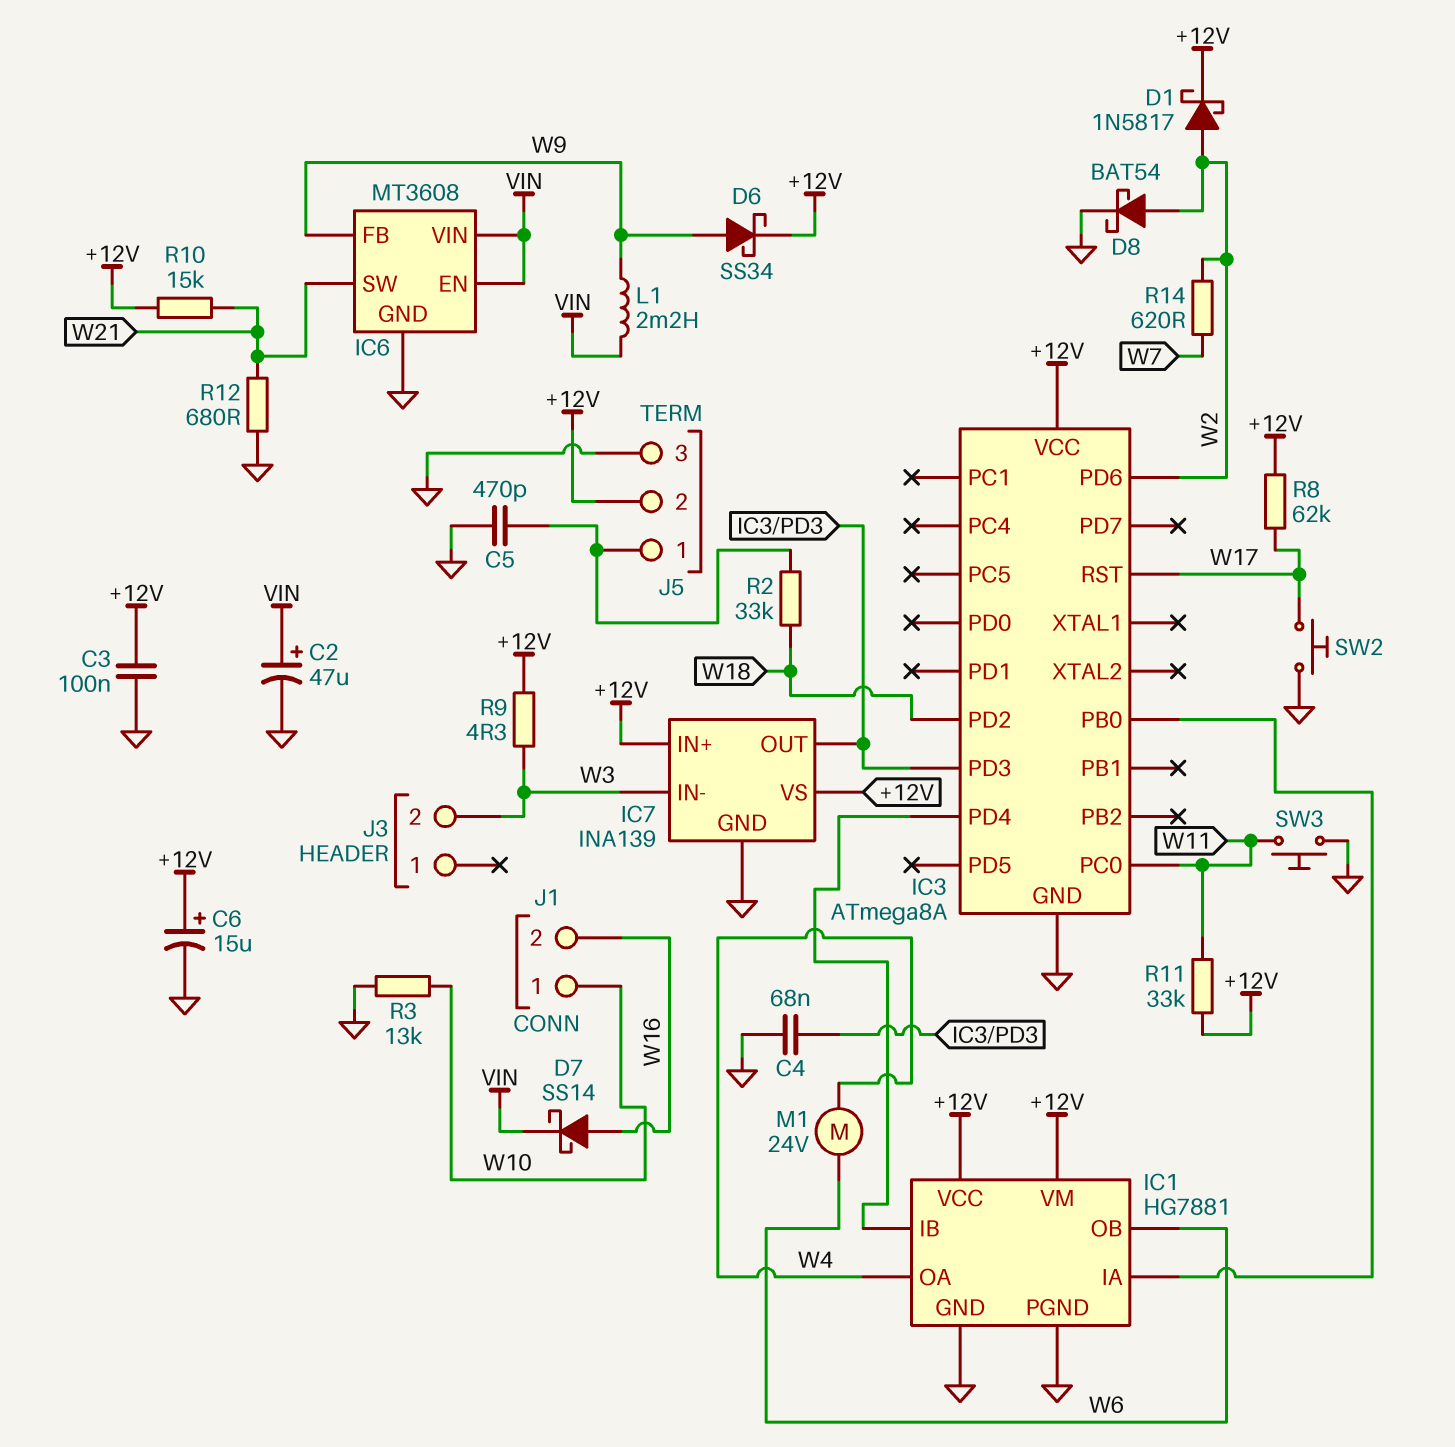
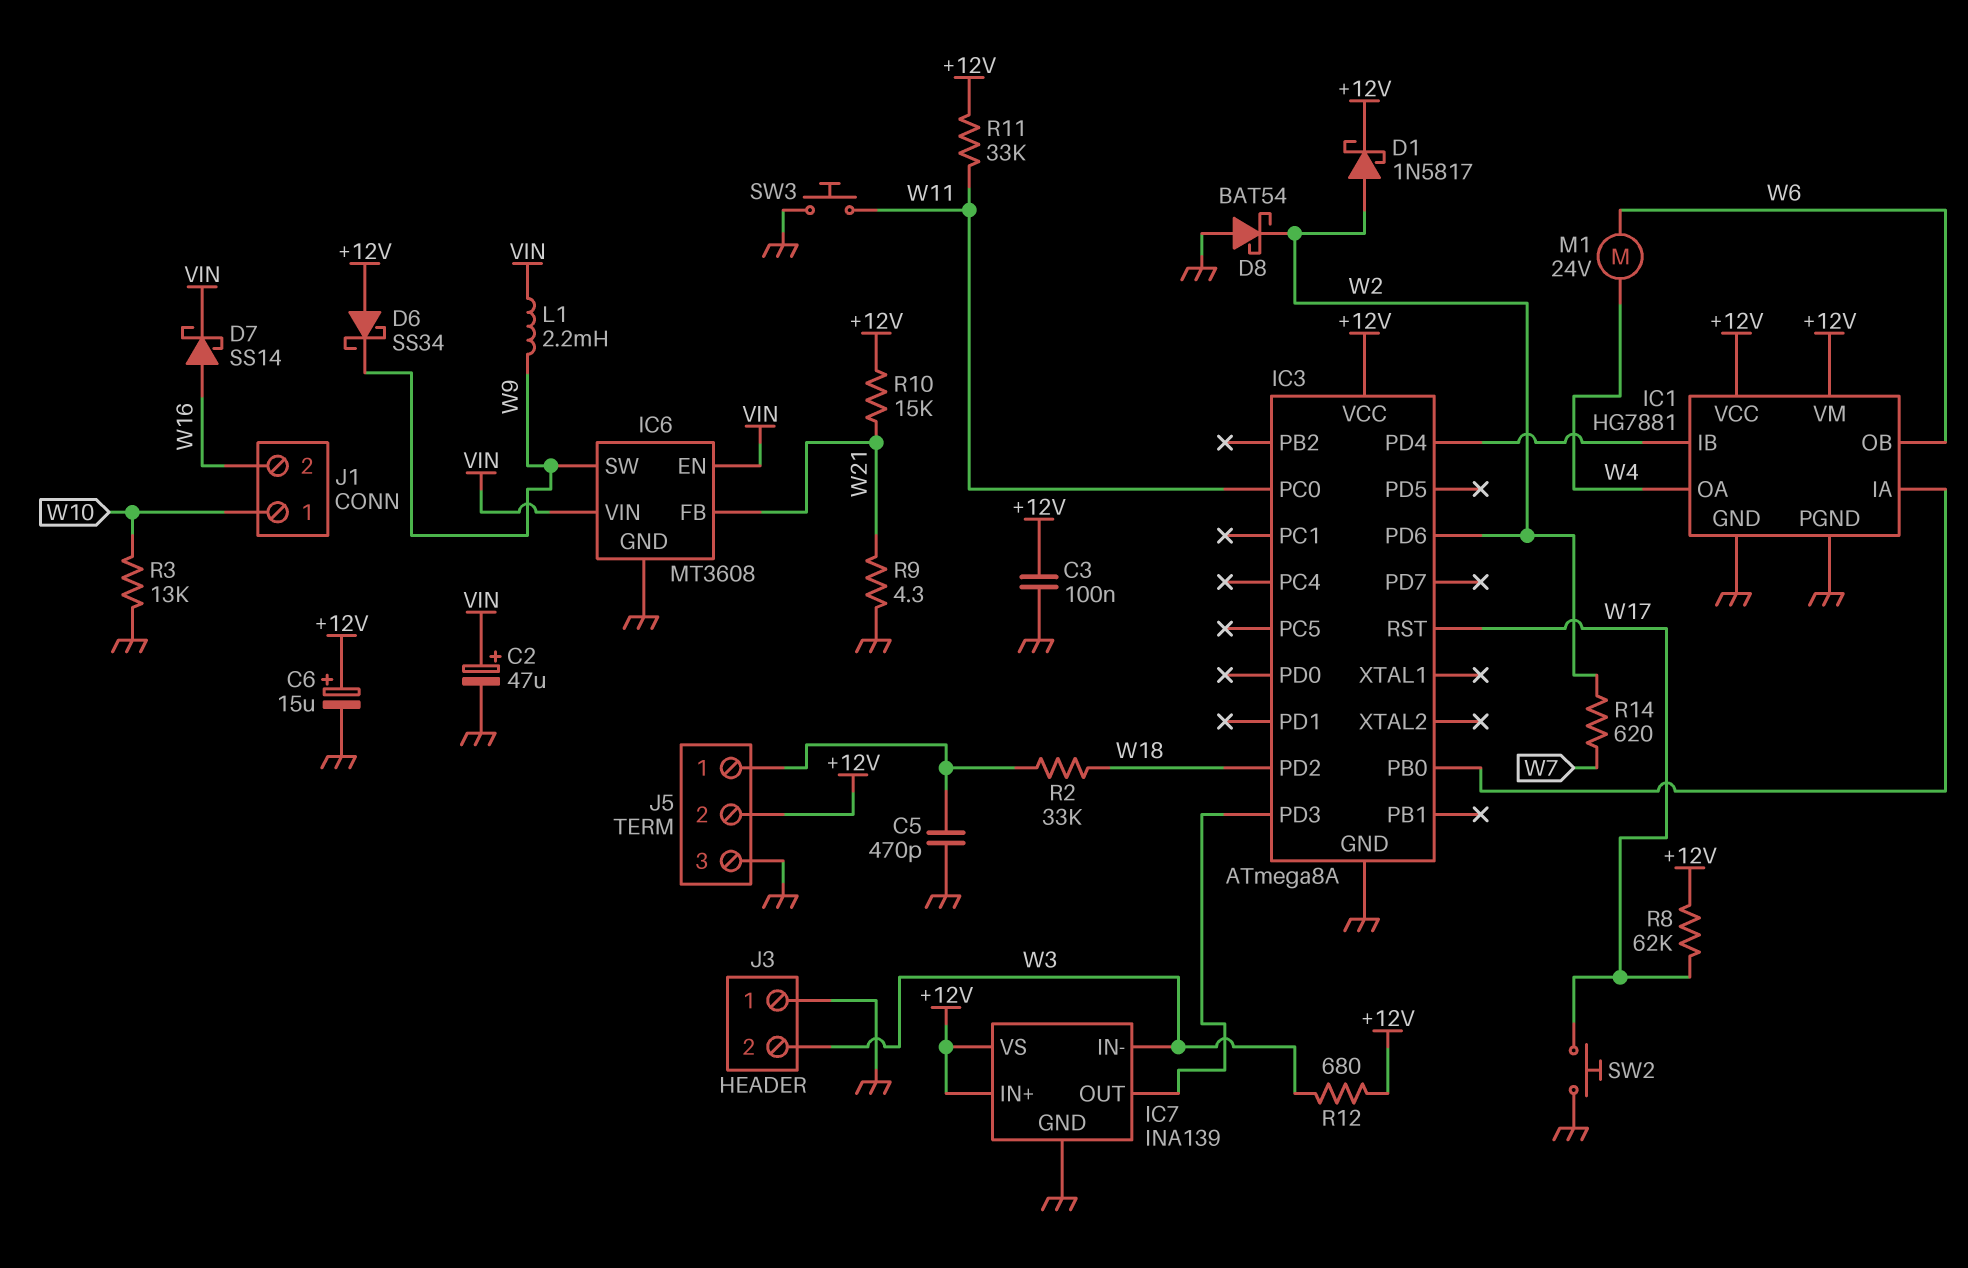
C4: 68nF (GND, IC3/PD3) -> none
D6: schottky SS34 (A W9, K +12V) -> schottky SS34 (A +12V, K W9)
D8: schottky BAT54 (A W2, K GND) -> schottky BAT54 (A GND, K W2)
IC6 pin FB: W9 -> W21
IC6 pin SW: W21 -> W9
J3 pin 1: none -> GND
R9: 4.3 (+12V, W3) -> 4.3 (GND, W21)
R12: 680 (GND, W21) -> 680 (+12V, W3)

